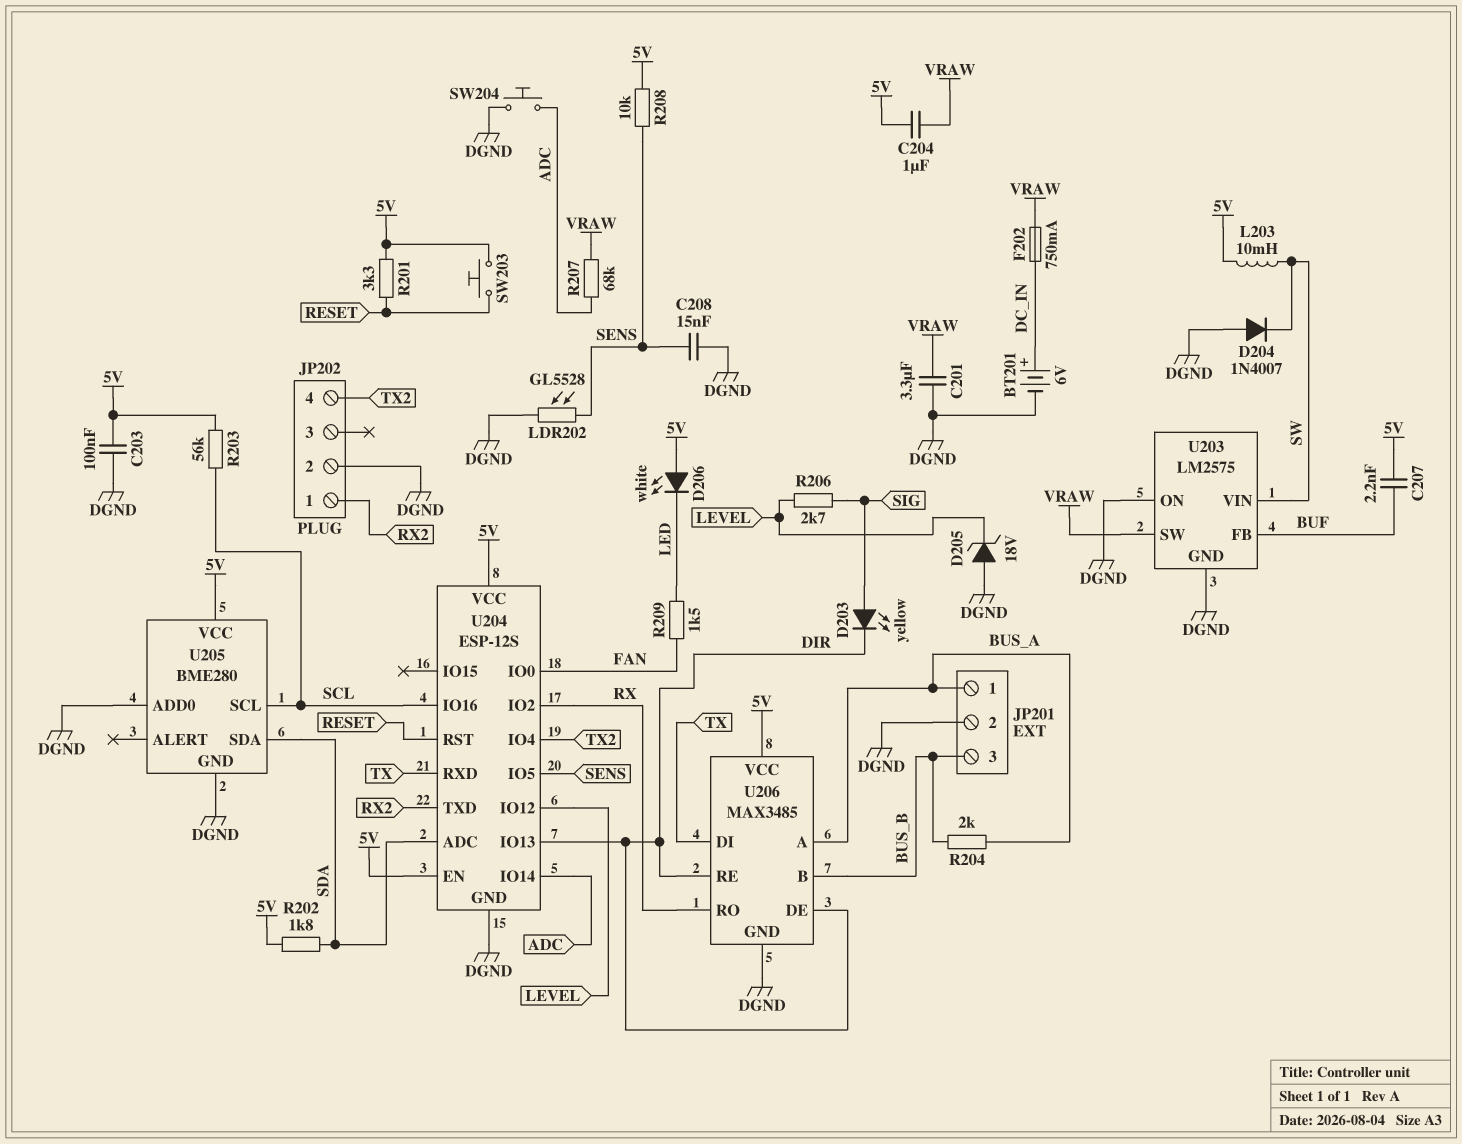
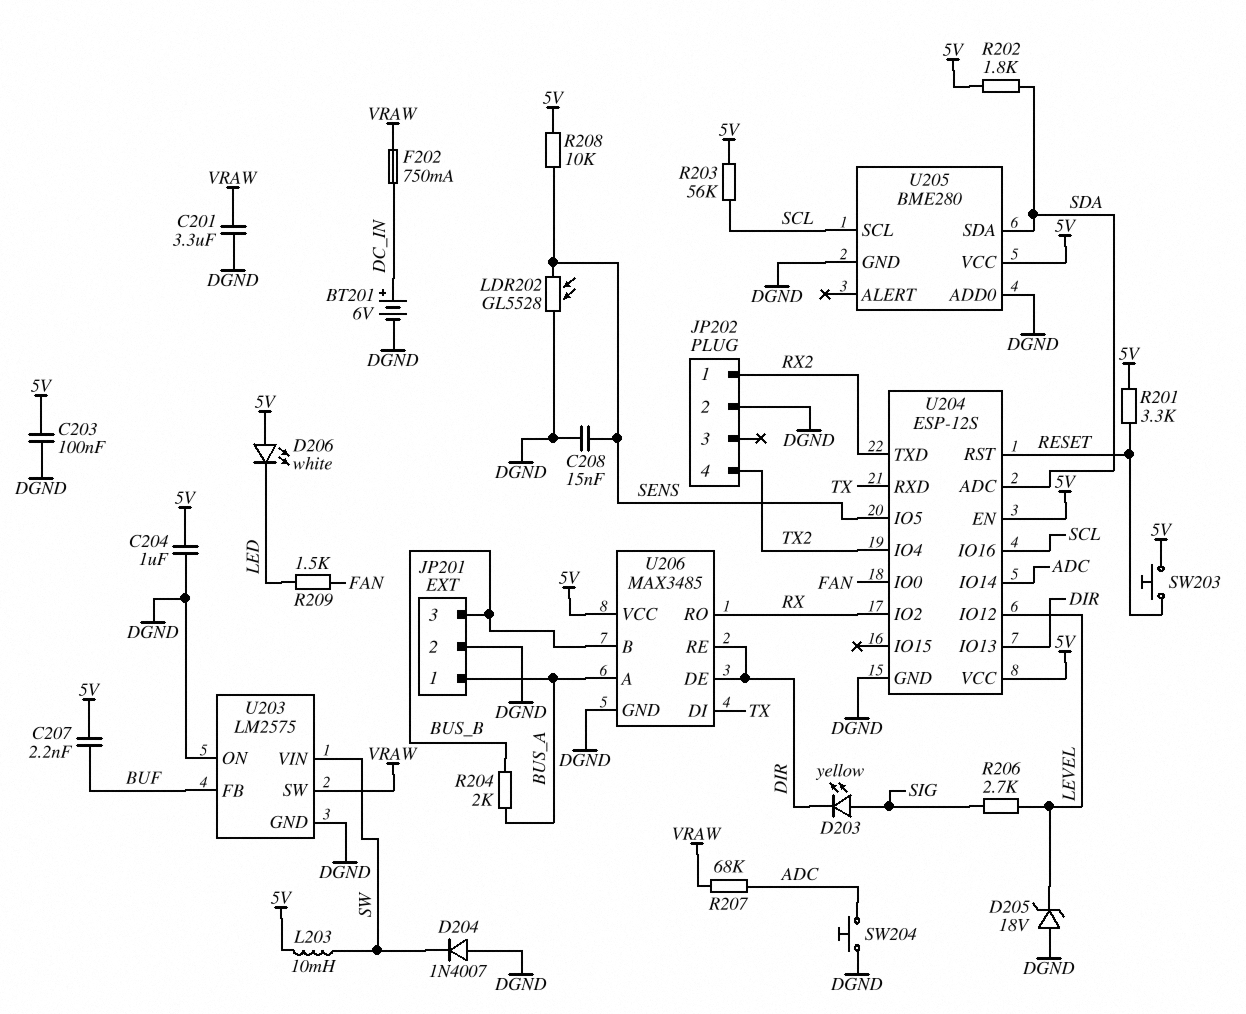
C204: 1uF (5V, VRAW) -> 1uF (5V, DGND)

